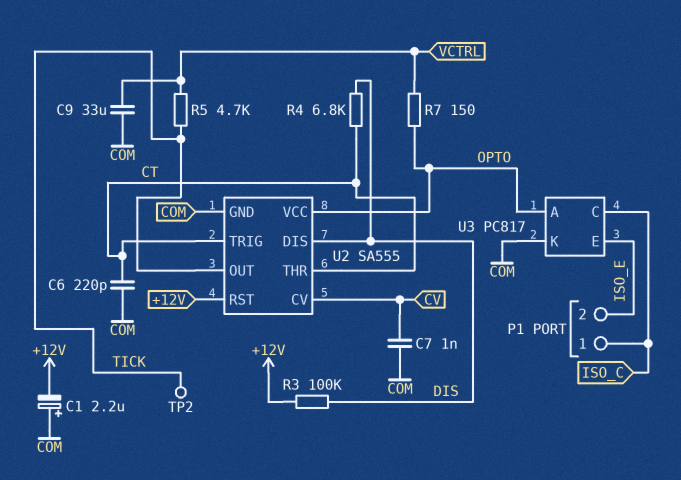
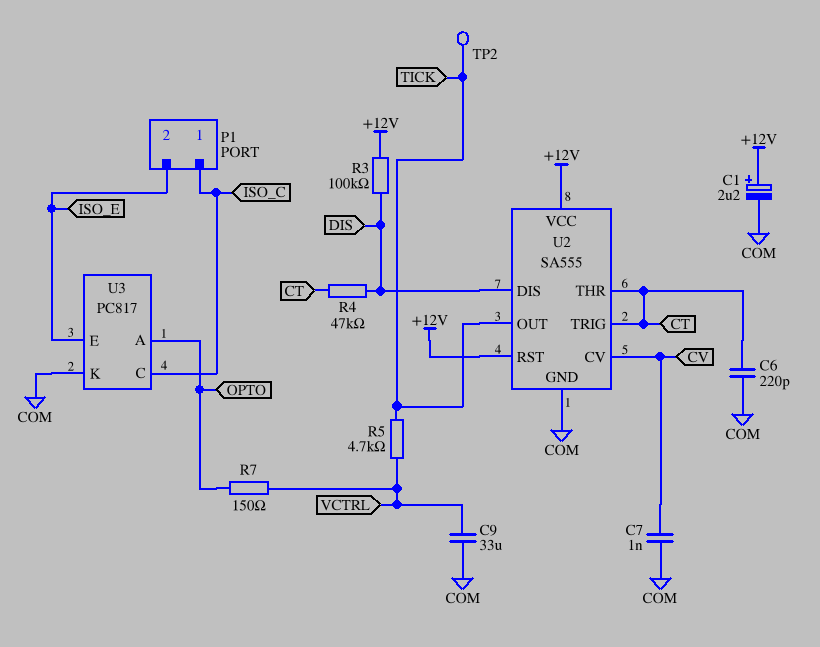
C1: 2.2uF (plus COM, minus +12V) -> 2.2uF (plus +12V, minus COM)
R4: 6.8k (CT, DIS) -> 47k (CT, DIS)
U2 pin VCC: OPTO -> +12V

